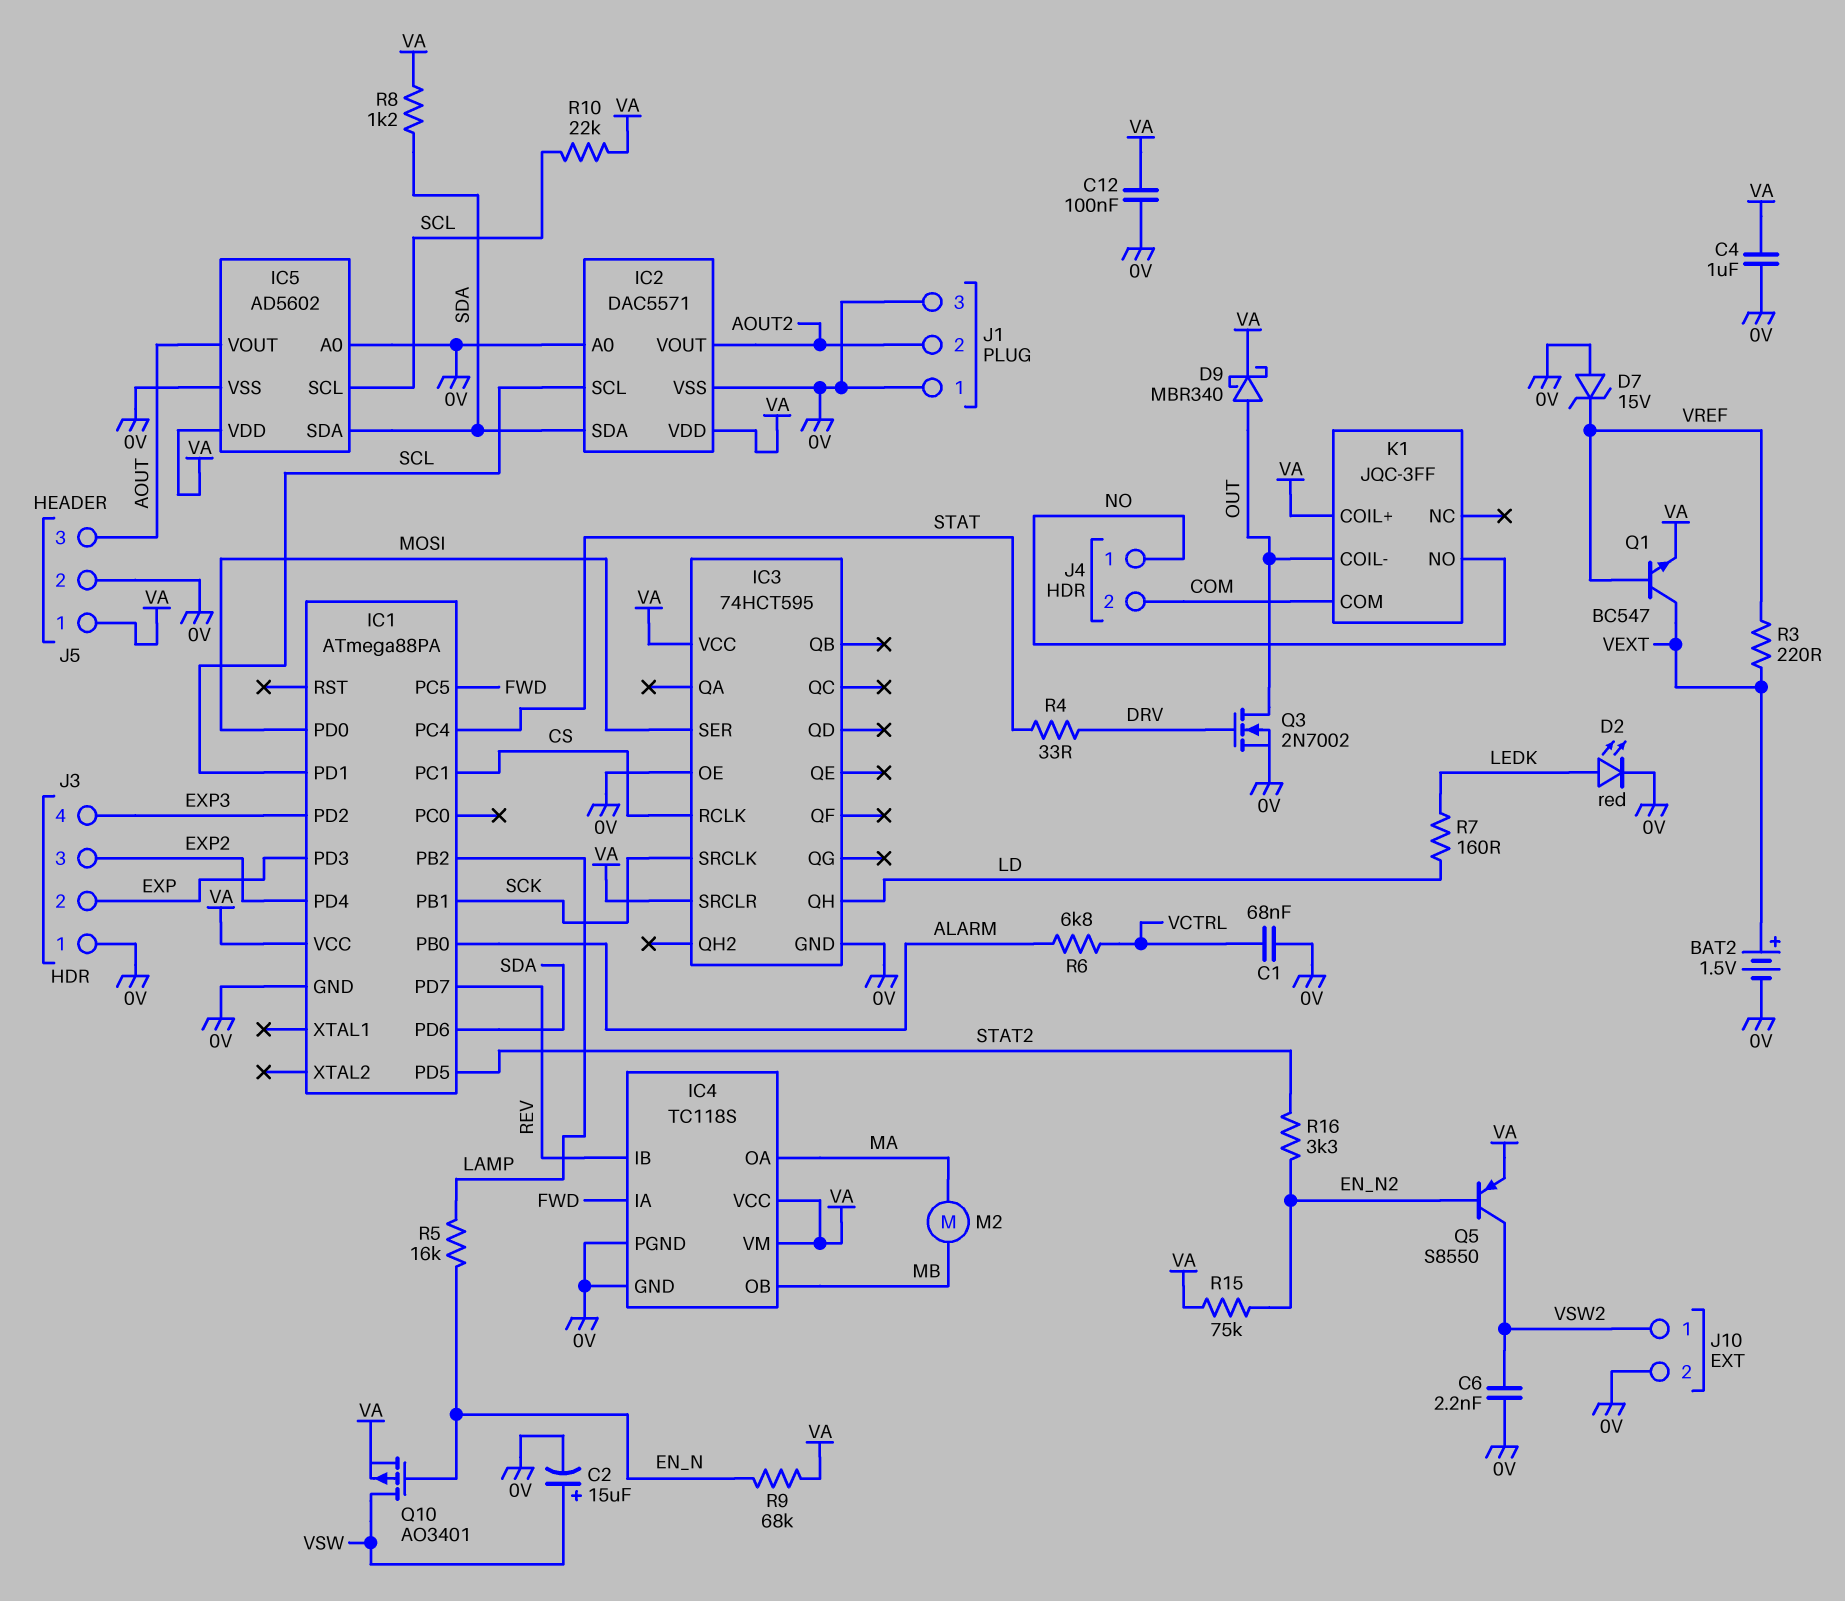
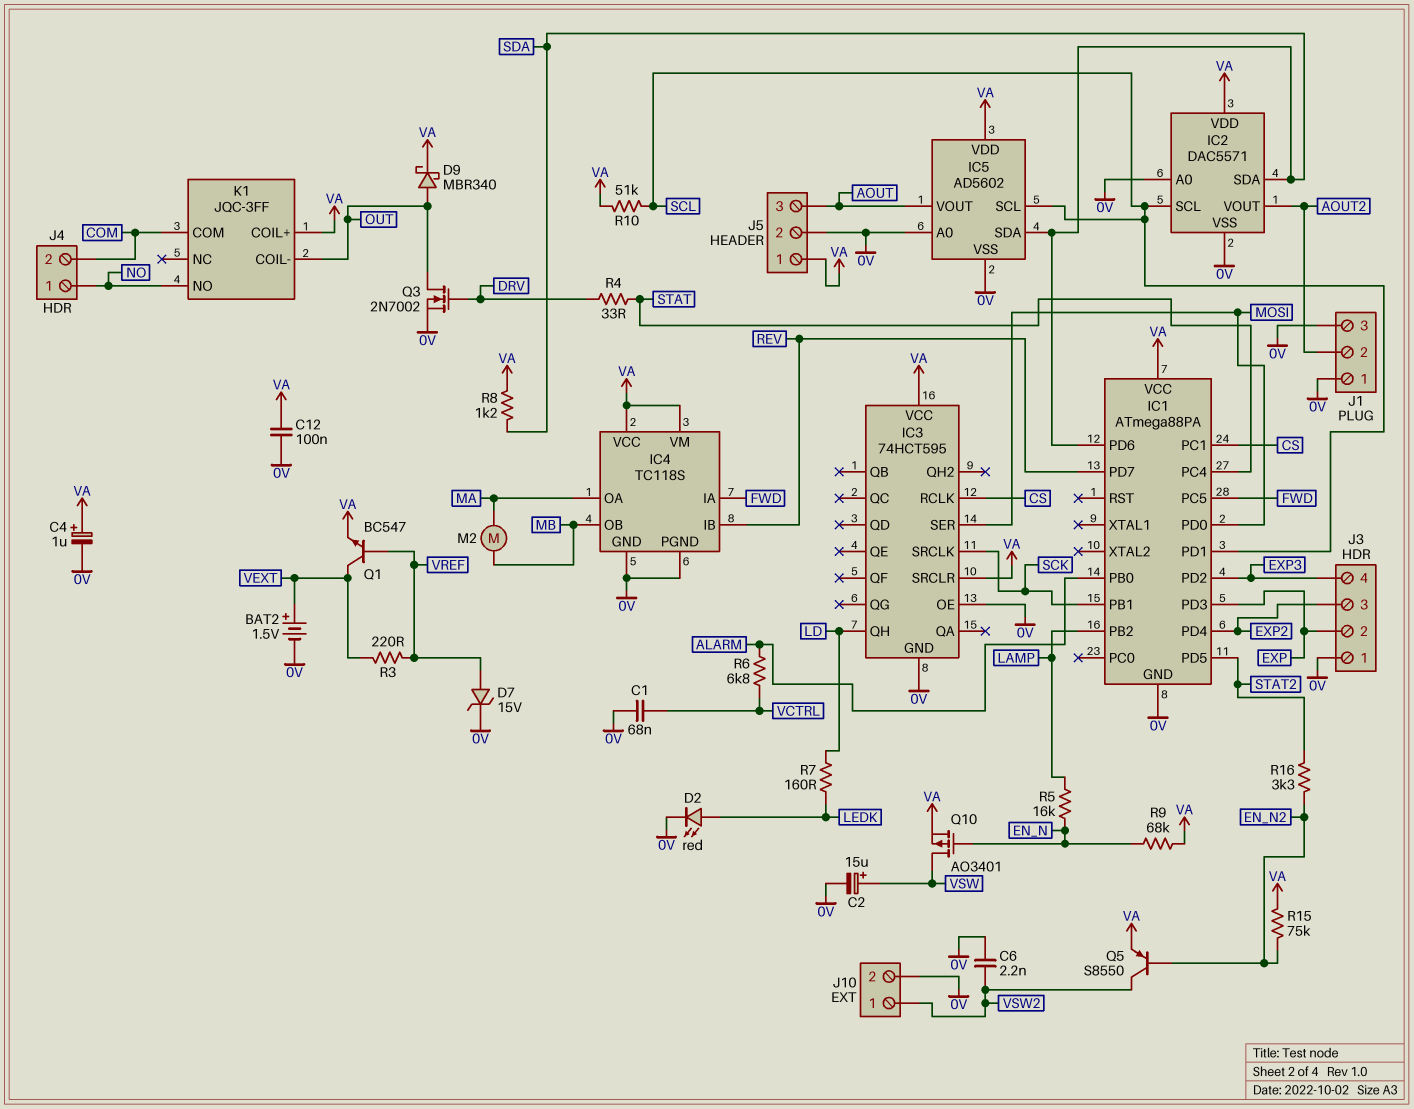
C4: 1uF (0V, VA) -> 1uF (plus VA, minus 0V)
D7: zener 15V (A 0V, K VREF) -> zener 15V (A VREF, K 0V)
R10: 22k (SCL, VA) -> 51k (SCL, VA)

